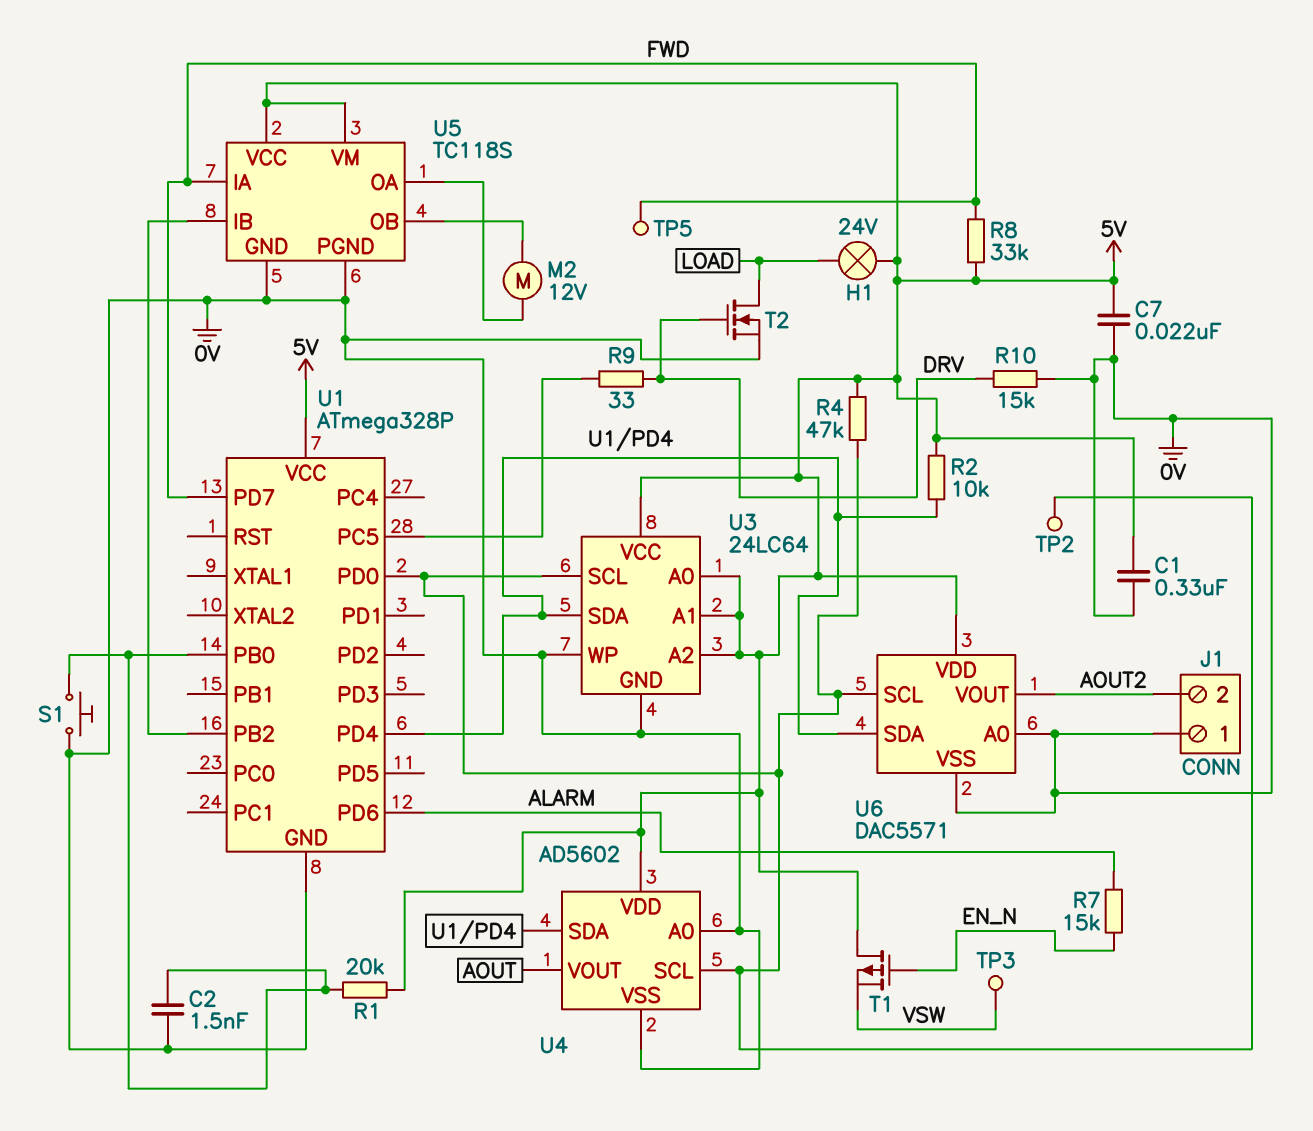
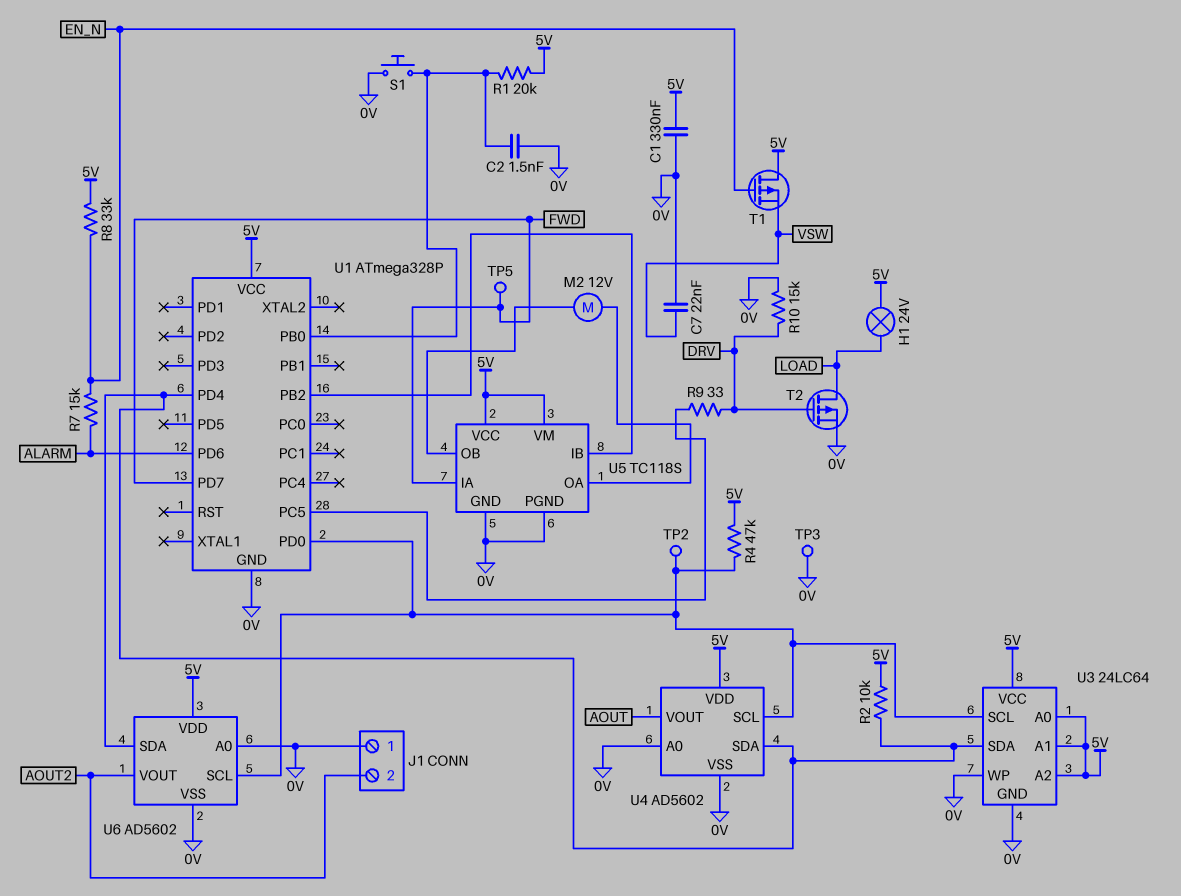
C7: 22nF (0V, 5V) -> 22nF (0V, VSW)
R8: 33k (5V, FWD) -> 33k (5V, EN_N)
T2: NMOS (G DRV, D LOAD, S 0V) -> PMOS (G DRV, D LOAD, S 0V)
TP3: test point (VSW) -> test point (0V)
U6: DAC5571 -> AD5602

